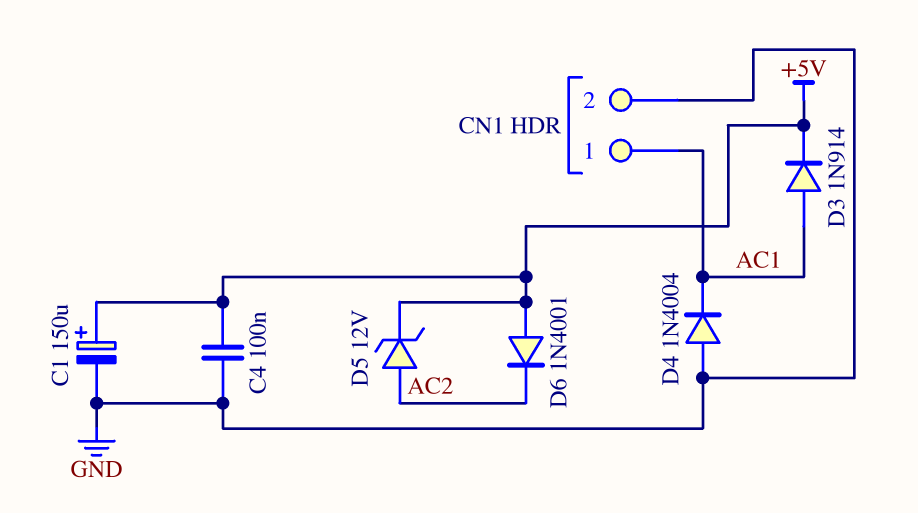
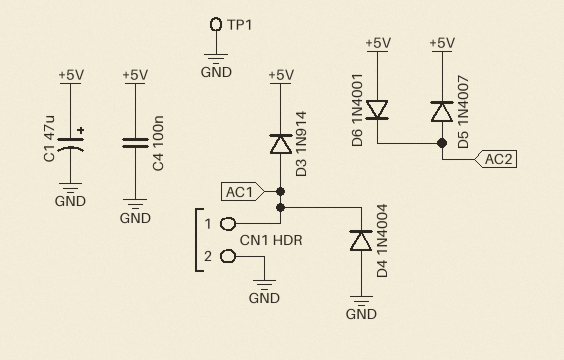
C1: 150uF (plus +5V, minus GND) -> 47uF (plus +5V, minus GND)
D5: zener 12V (A AC2, K +5V) -> diode 1N4007 (A AC2, K +5V)
TP1: none -> test point (GND)

